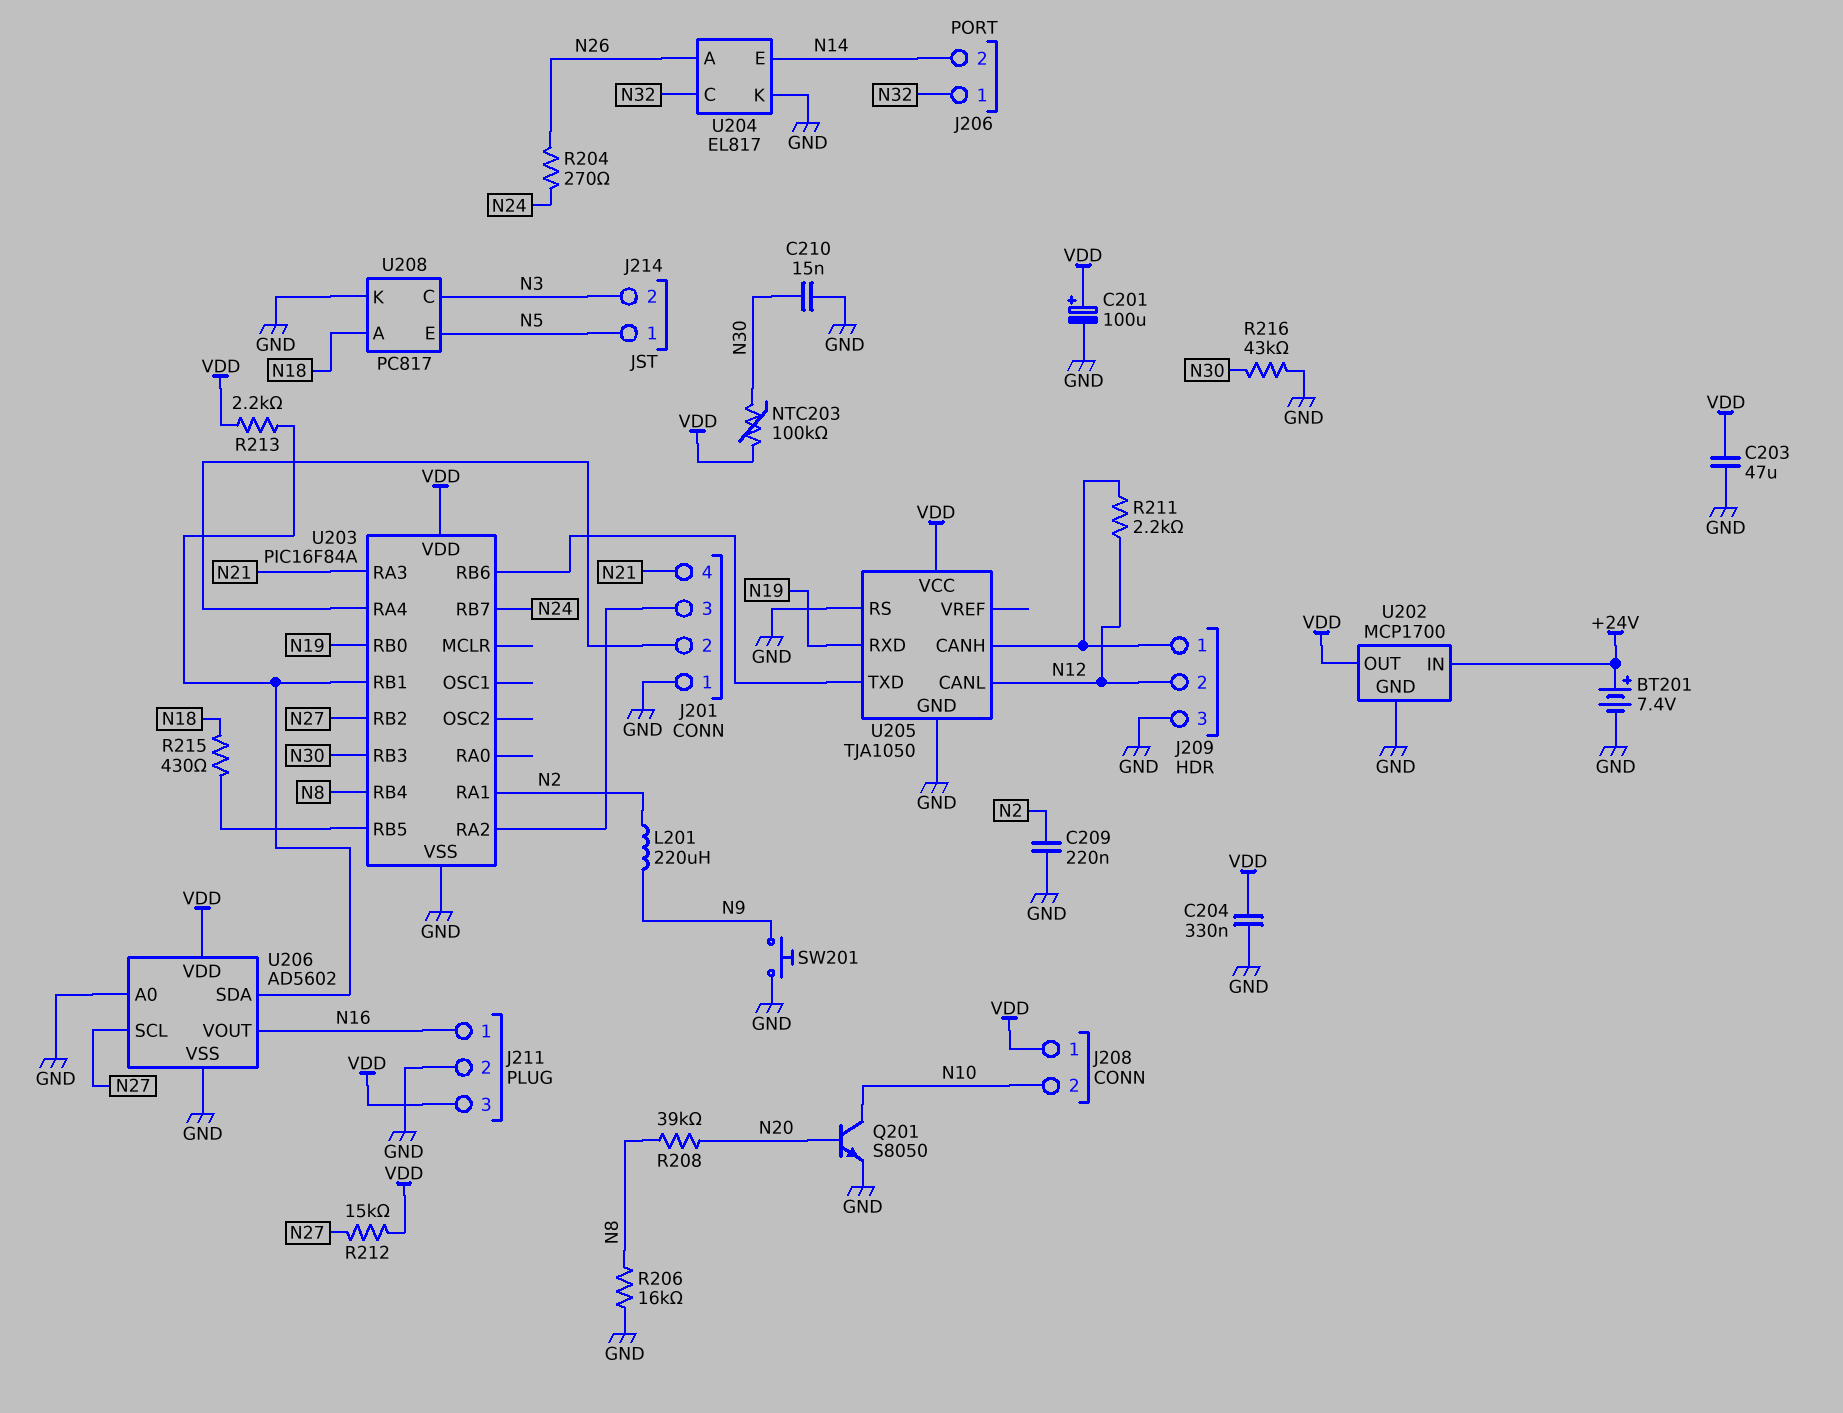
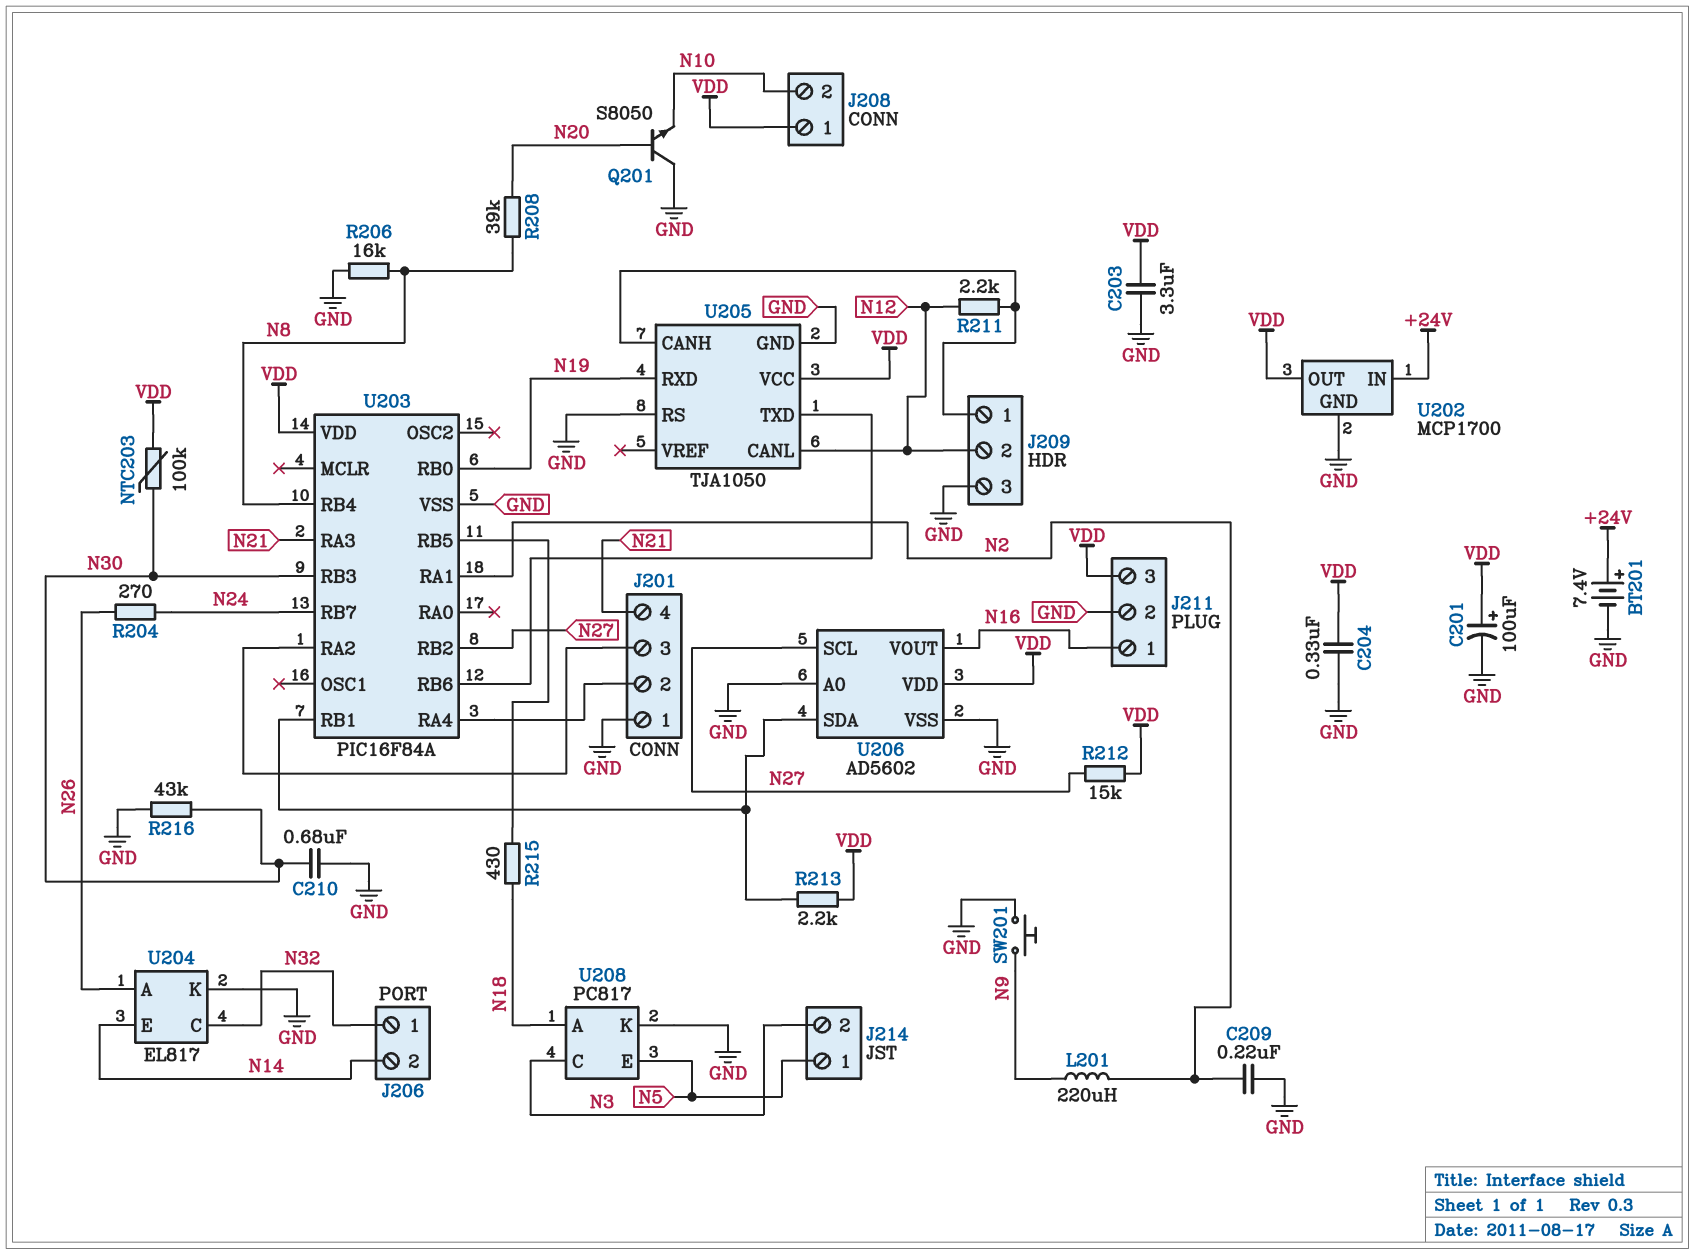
C203: 47uF (GND, VDD) -> 3.3uF (GND, VDD)
C210: 15nF (GND, N30) -> 680nF (GND, N30)
Q201: NPN S8050 (B N20, C N10, E GND) -> NPN S8050 (B N20, C GND, E N10)

